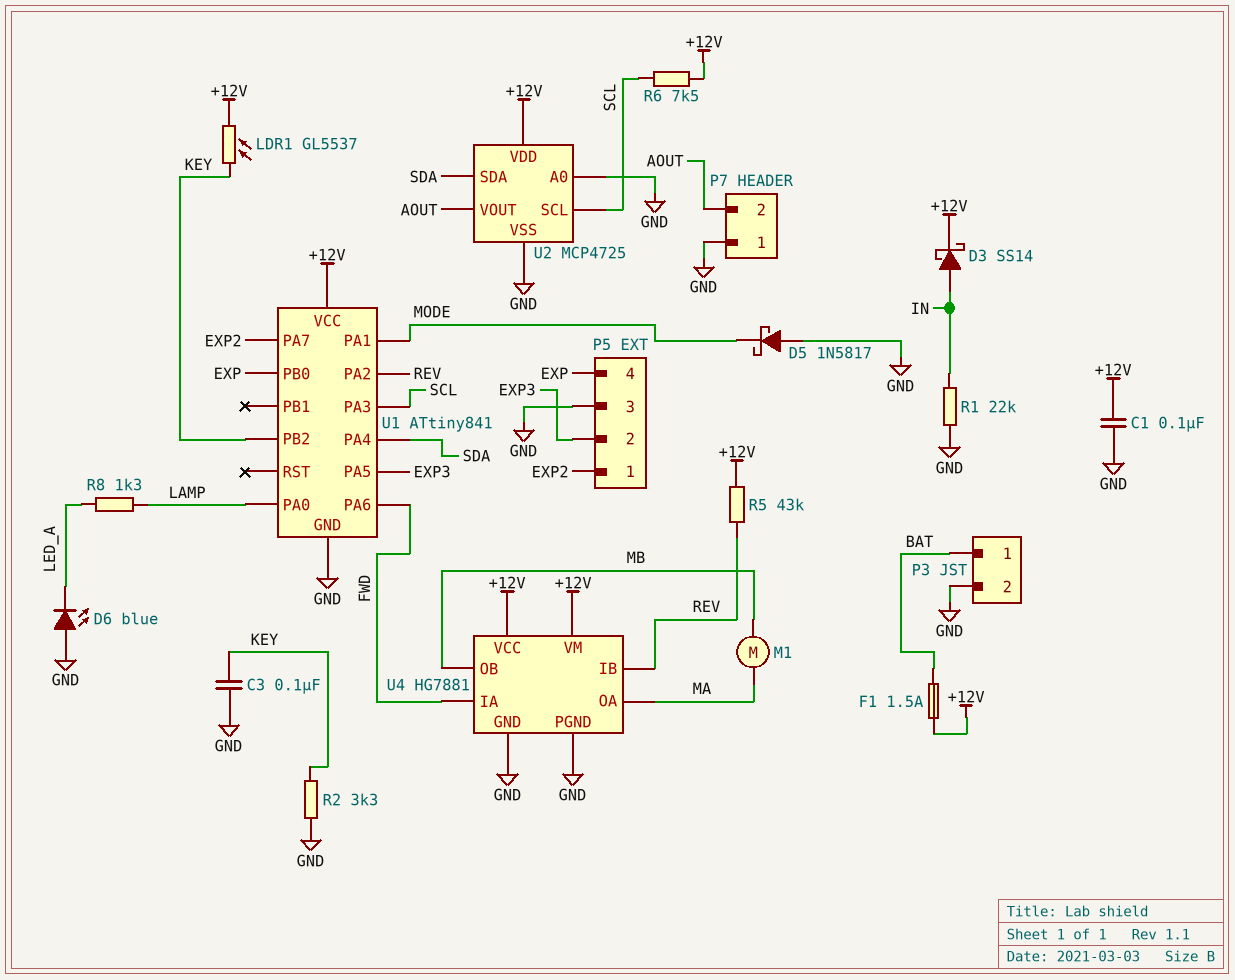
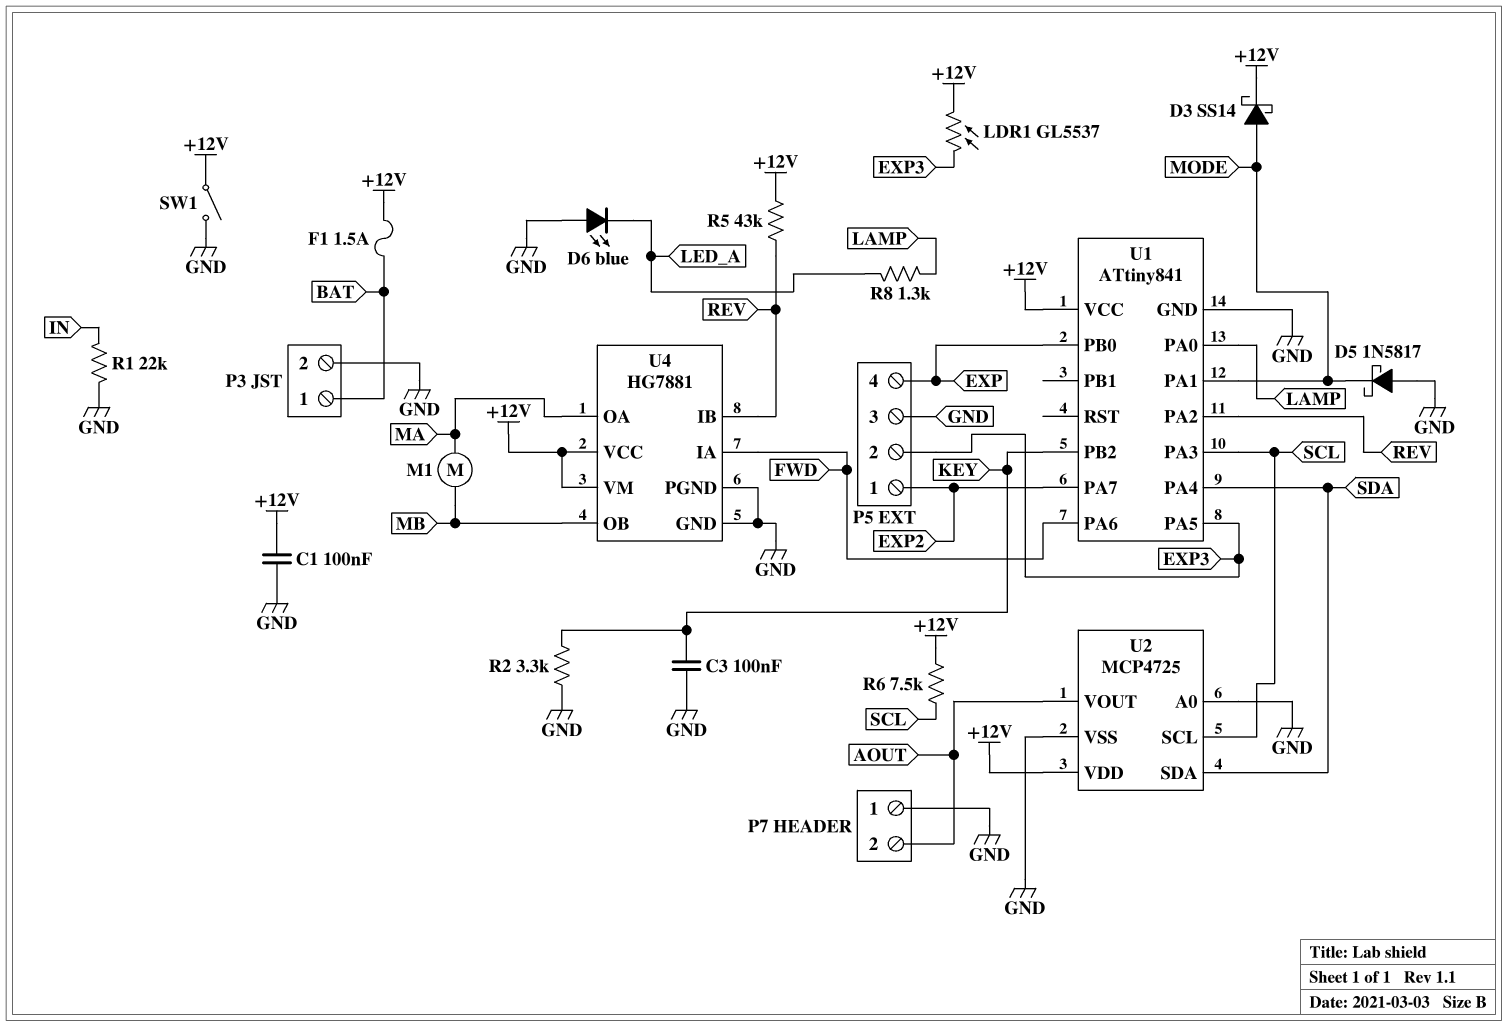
D3: schottky SS14 (A IN, K +12V) -> schottky SS14 (A MODE, K +12V)
LDR1: GL5537 (+12V, KEY) -> GL5537 (+12V, EXP3)
SW1: none -> switch (+12V, GND)

